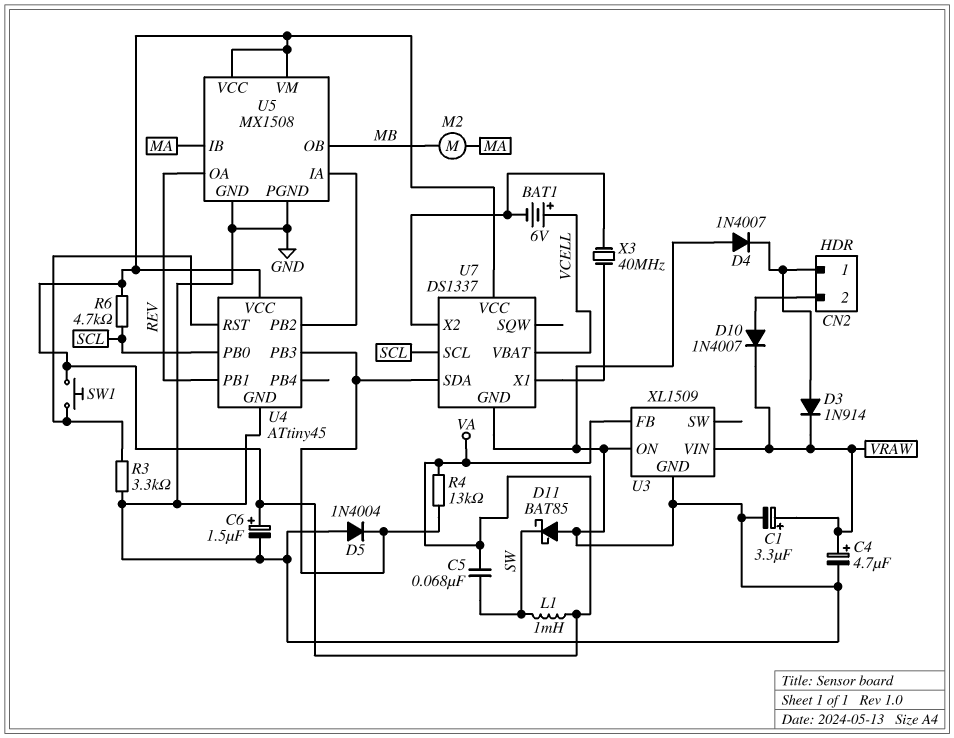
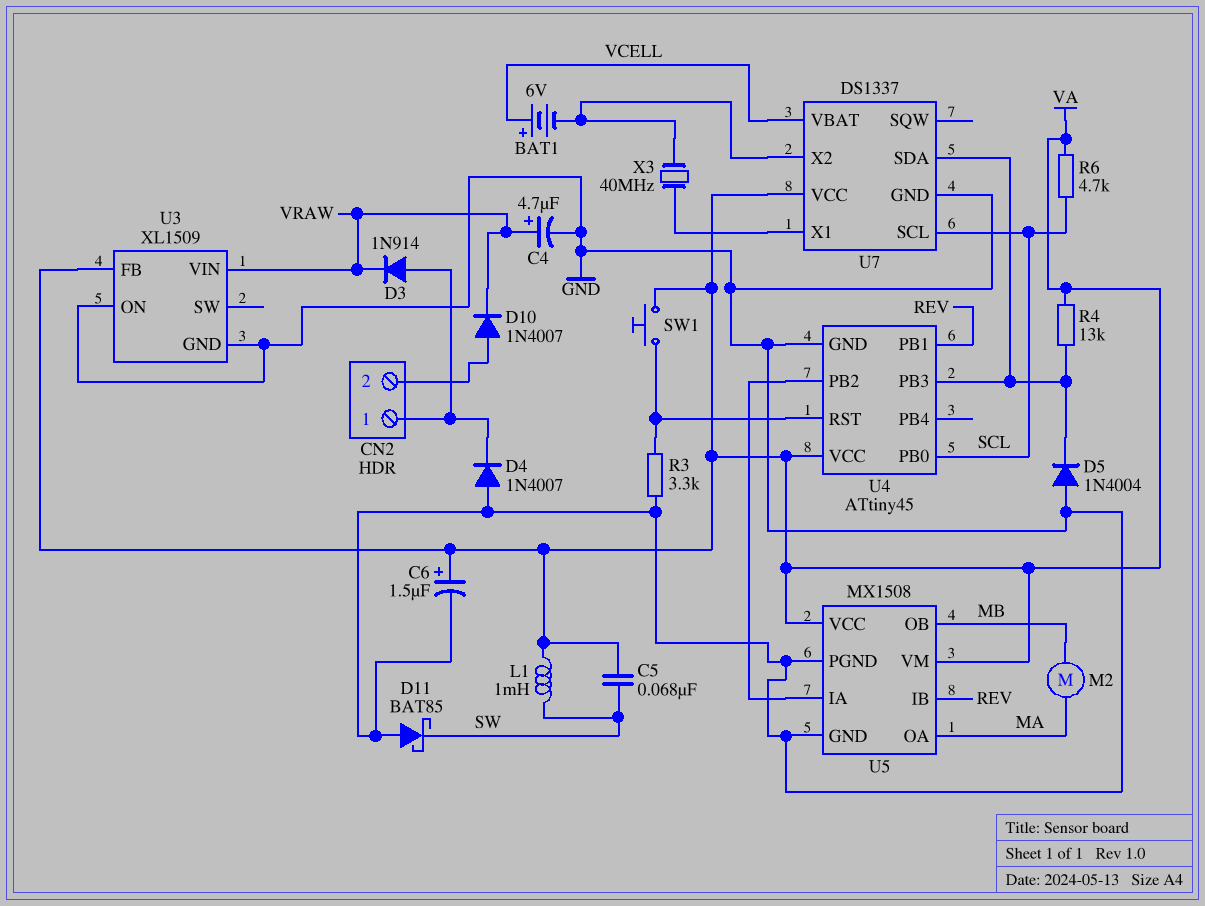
C1: 3.3uF (plus VRAW, minus GND) -> none
U5 pin IB: MA -> REV
U5 pin OA: REV -> MA

